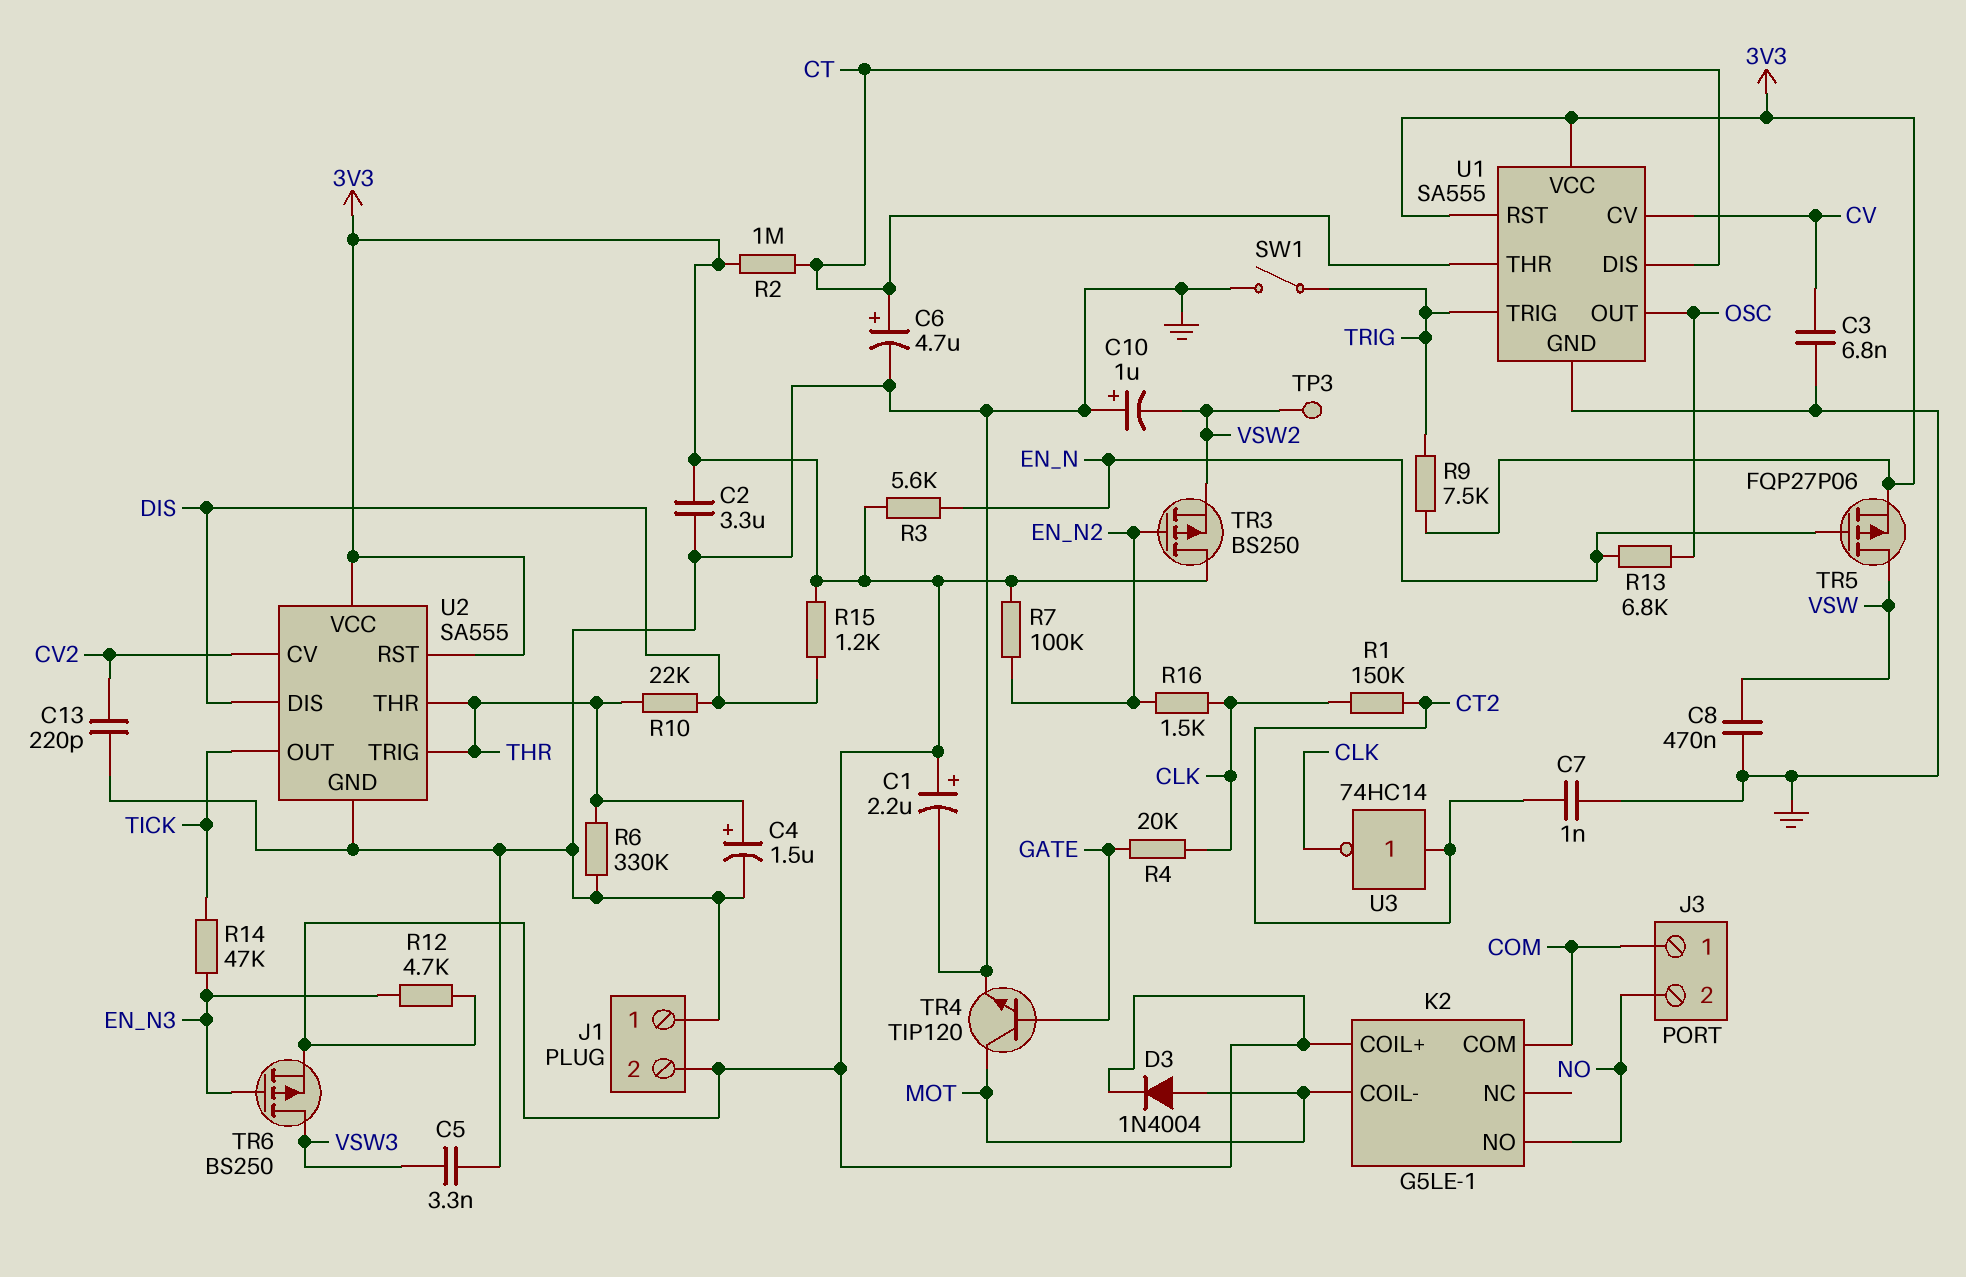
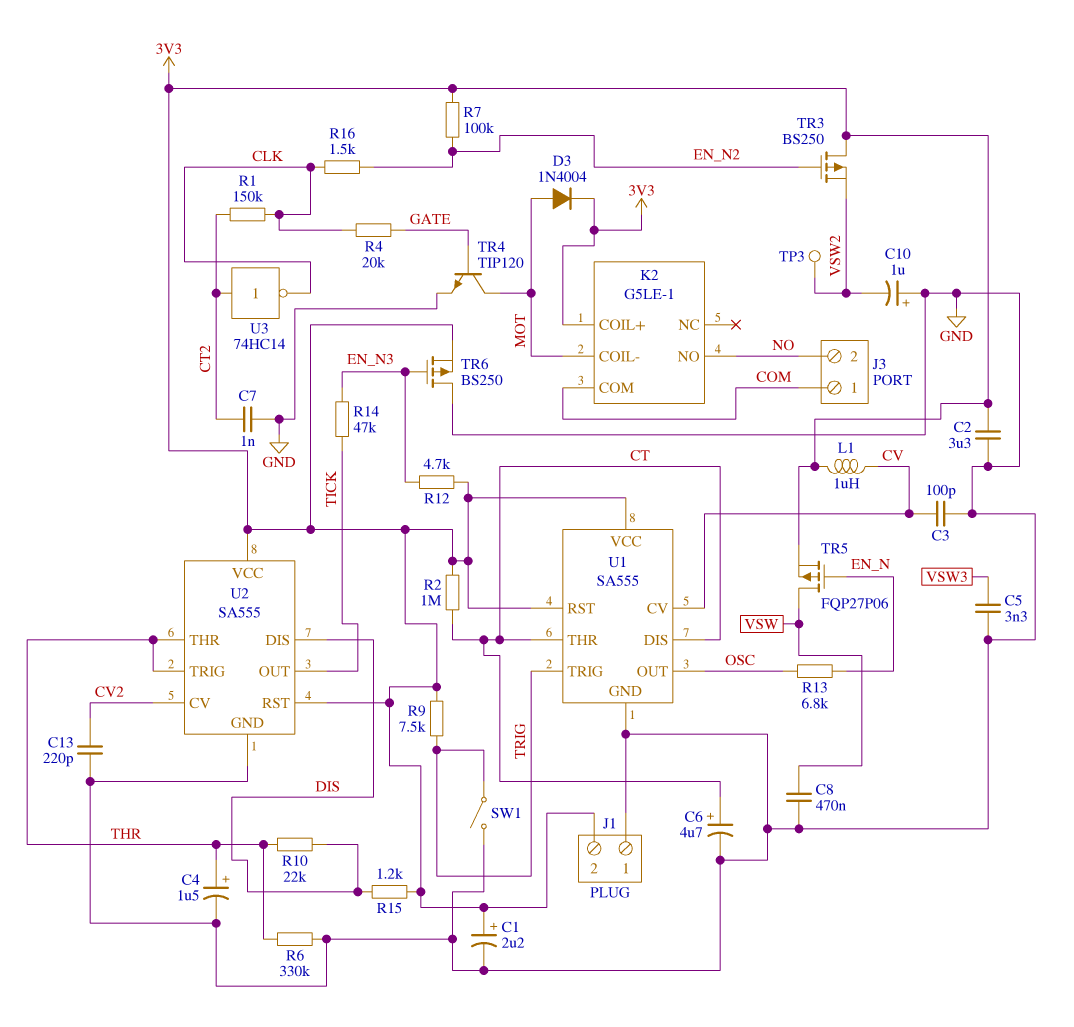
C3: 6.8nF (CV, GND) -> 100pF (CV, GND)
L1: none -> 1uH (3V3, CV)
R3: 5.6k (3V3, EN_N) -> none
TR6: PMOS BS250 (G EN_N3, D VSW3, S 3V3) -> PMOS BS250 (G EN_N3, D GND, S 3V3)

